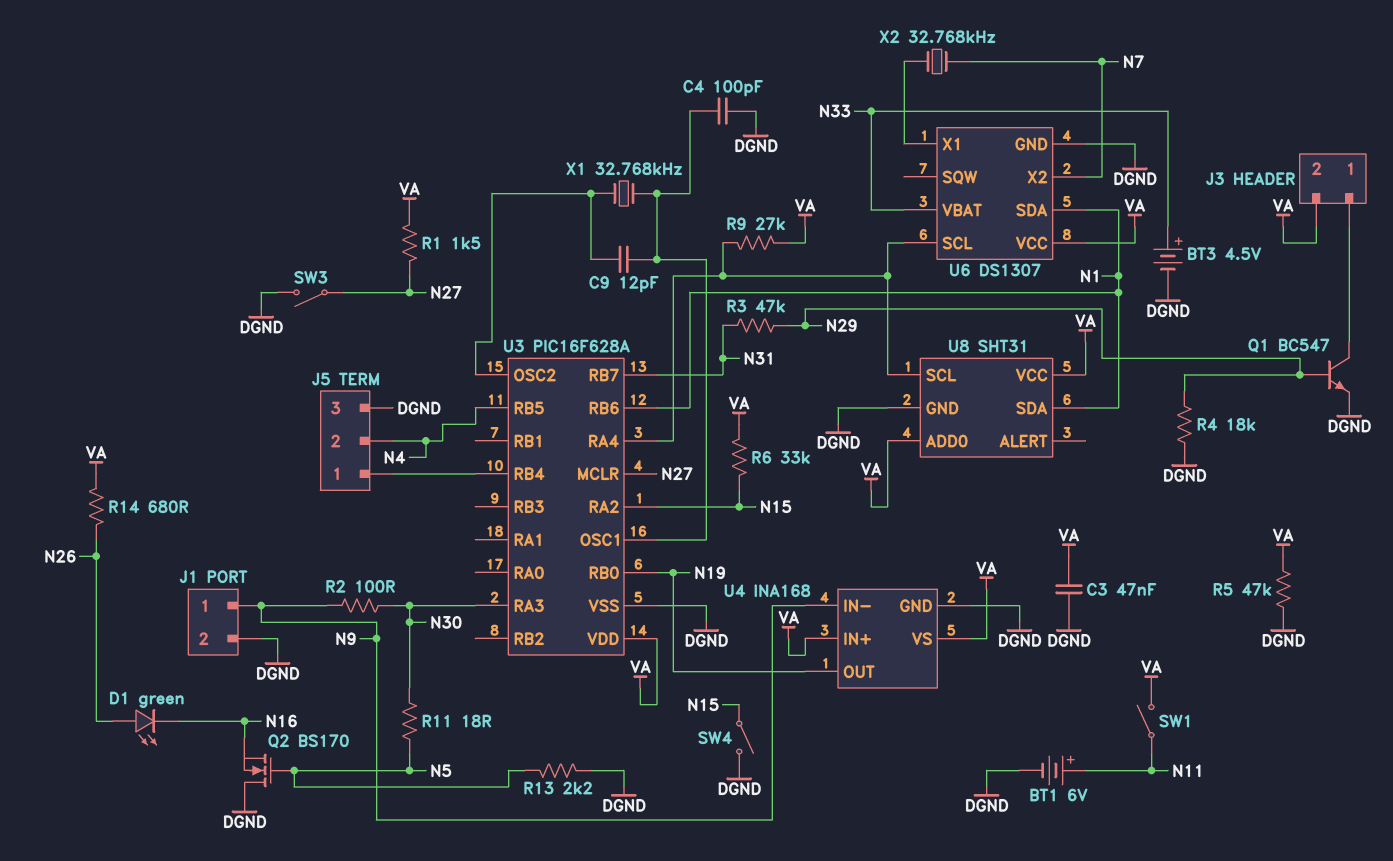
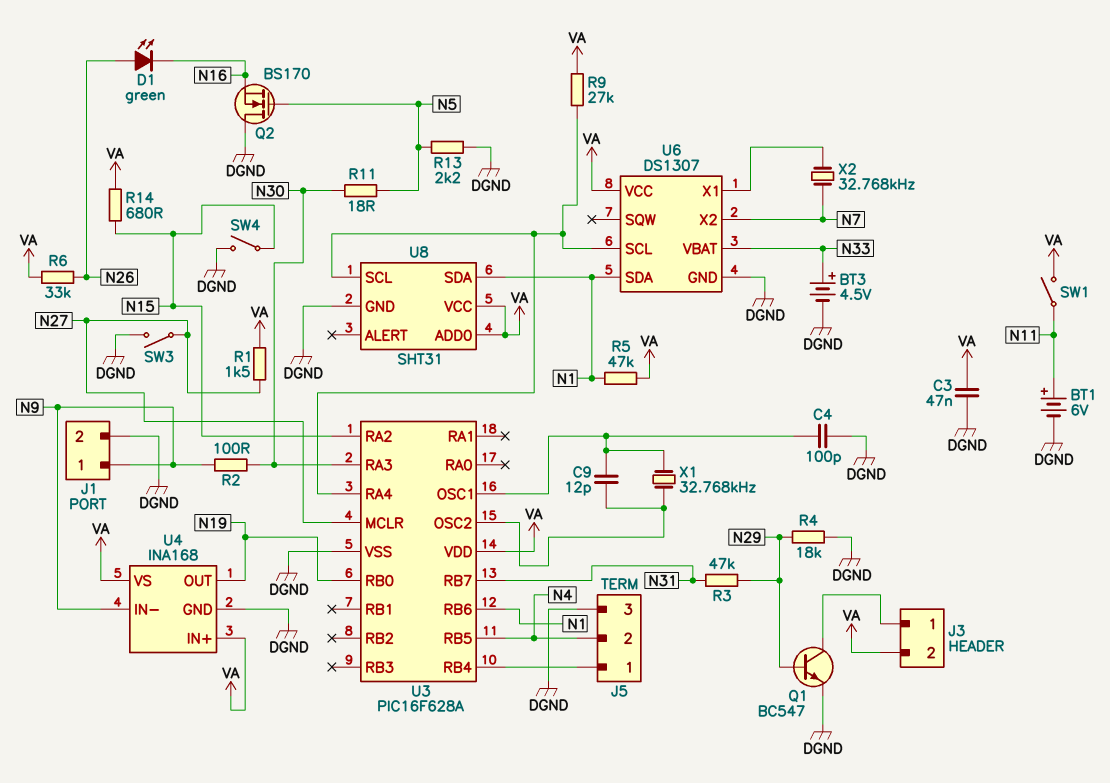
R5: 47k (DGND, VA) -> 47k (N1, VA)
R6: 33k (N15, VA) -> 33k (N26, VA)
R14: 680 (N26, VA) -> 680 (N15, VA)

